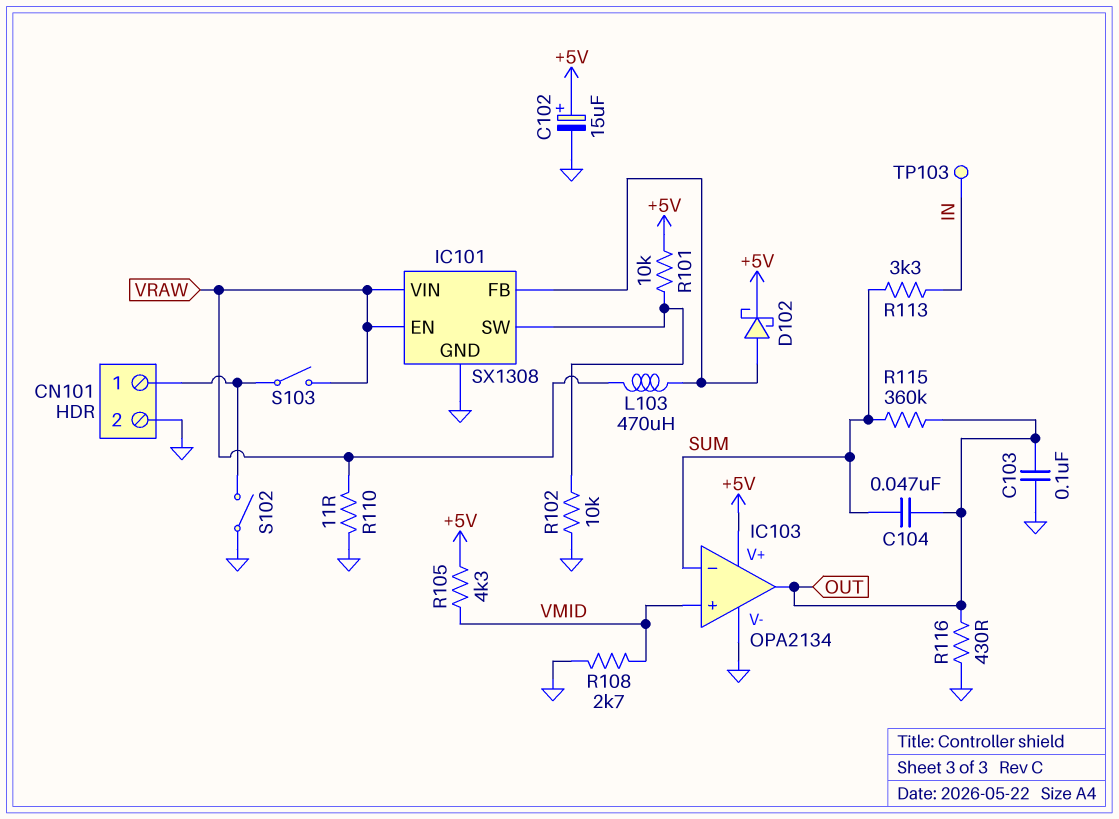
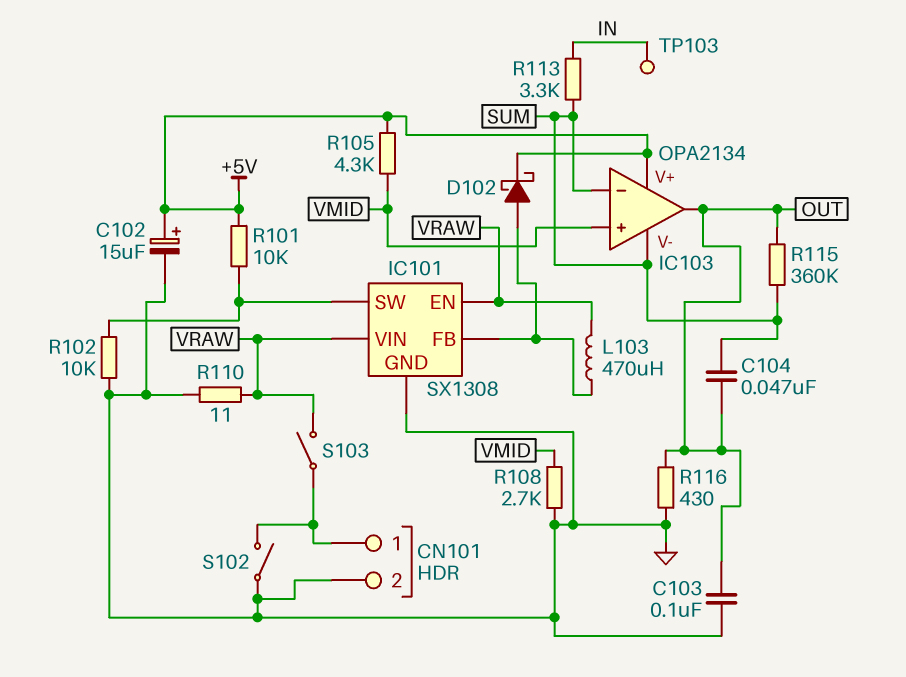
IC103 pin V-: GND -> SUM

